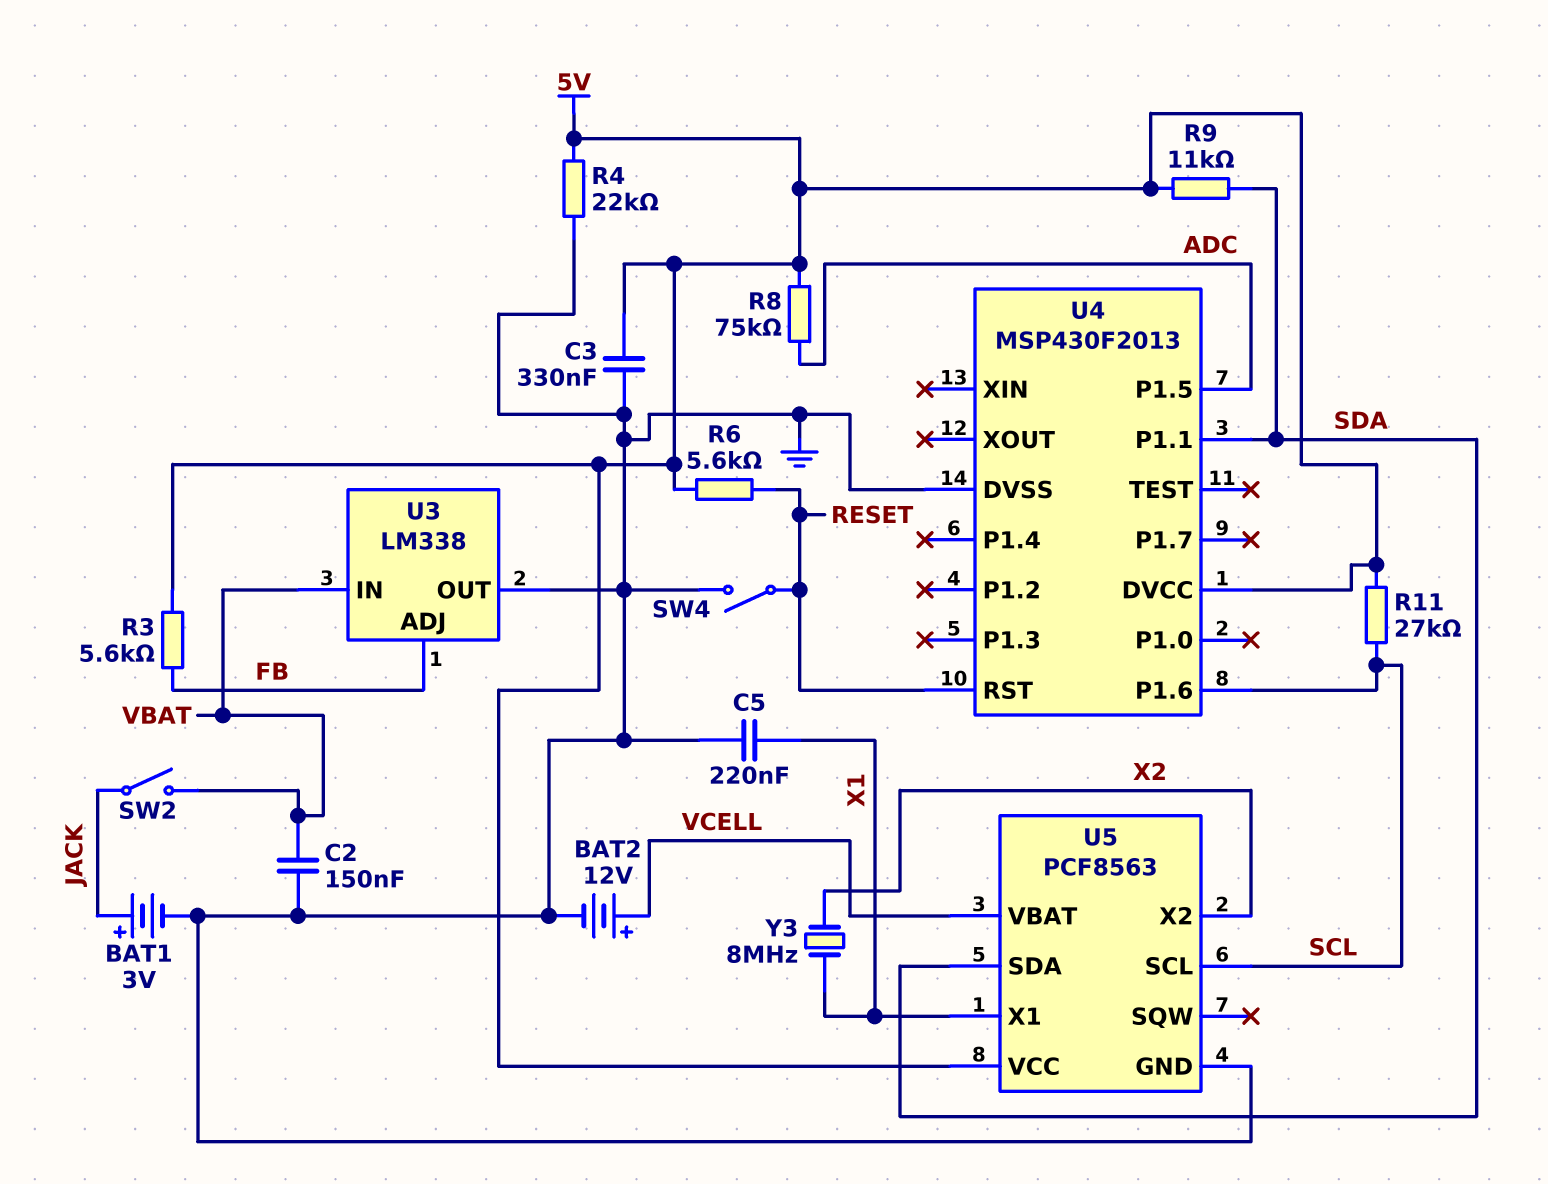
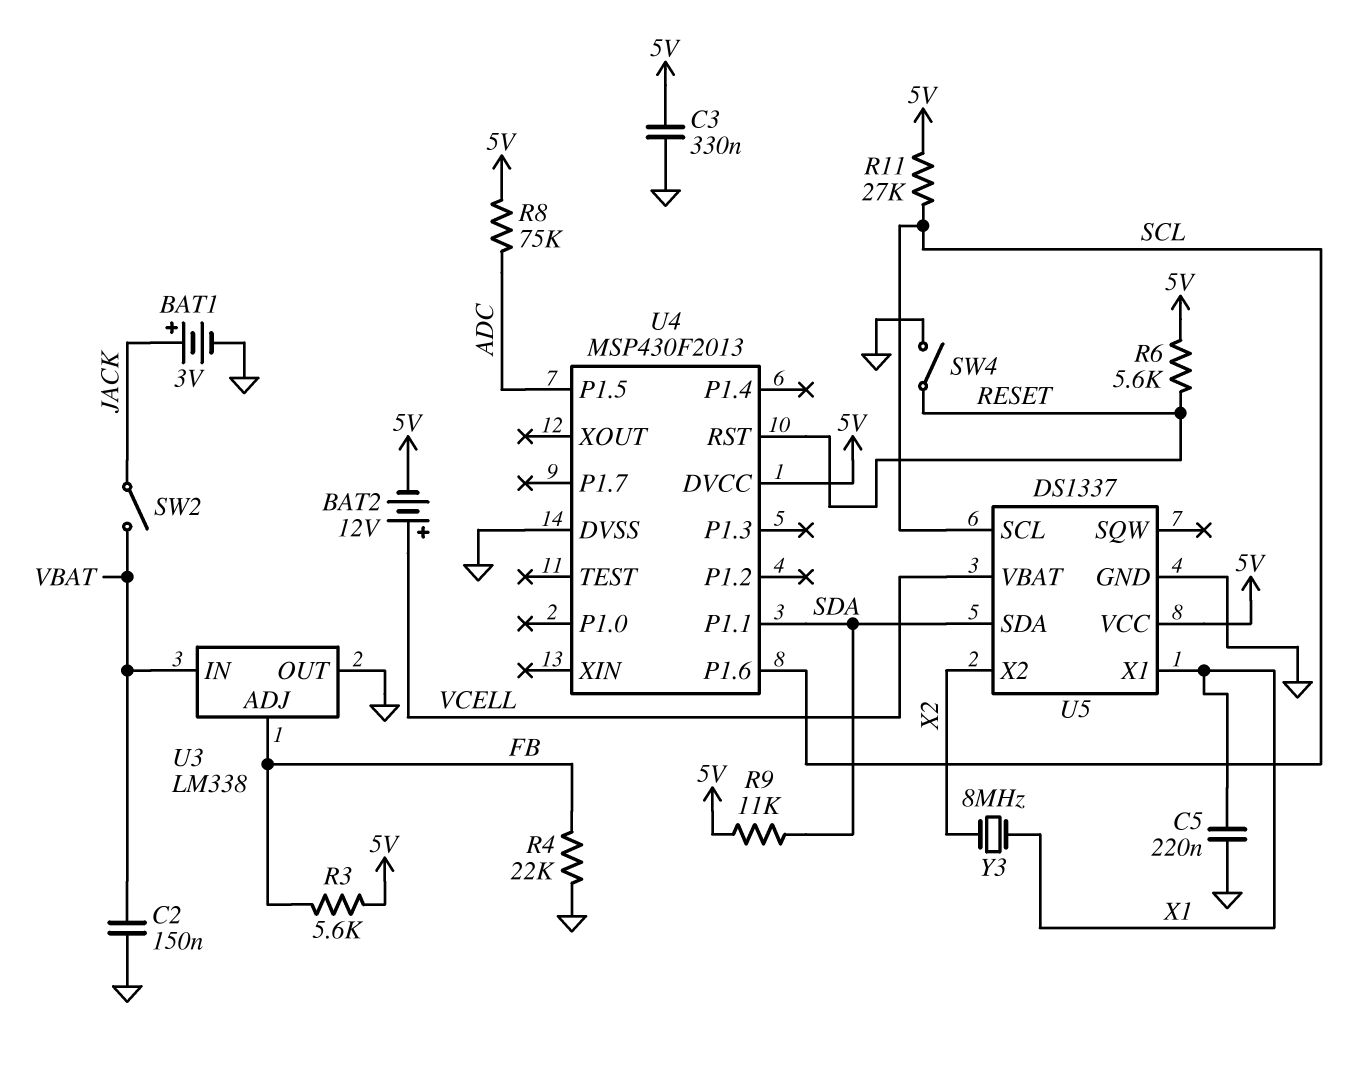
BAT2: 12V (plus VCELL, minus GND) -> 12V (plus VCELL, minus 5V)
R4: 22k (5V, GND) -> 22k (FB, GND)
U5: PCF8563 -> DS1337

